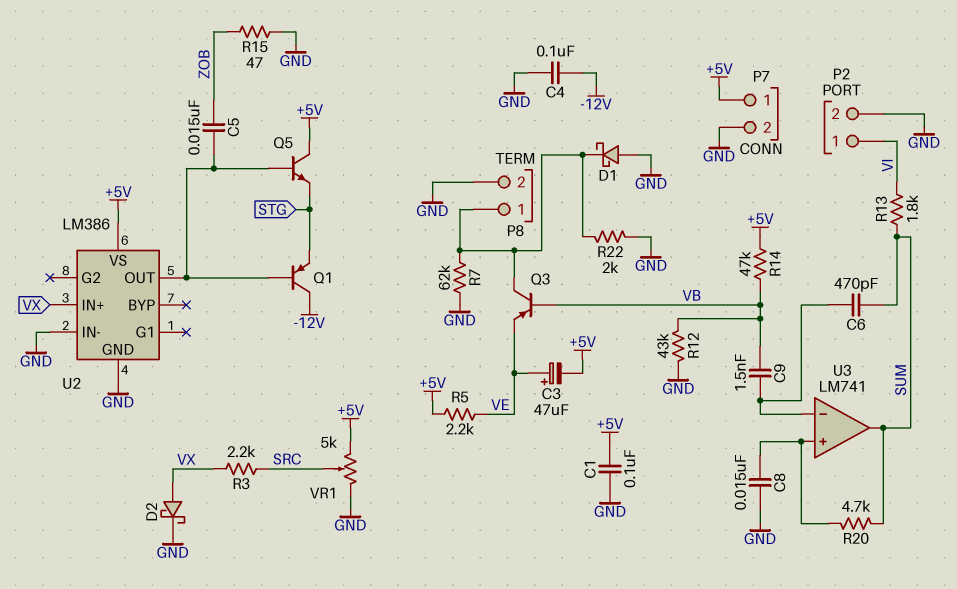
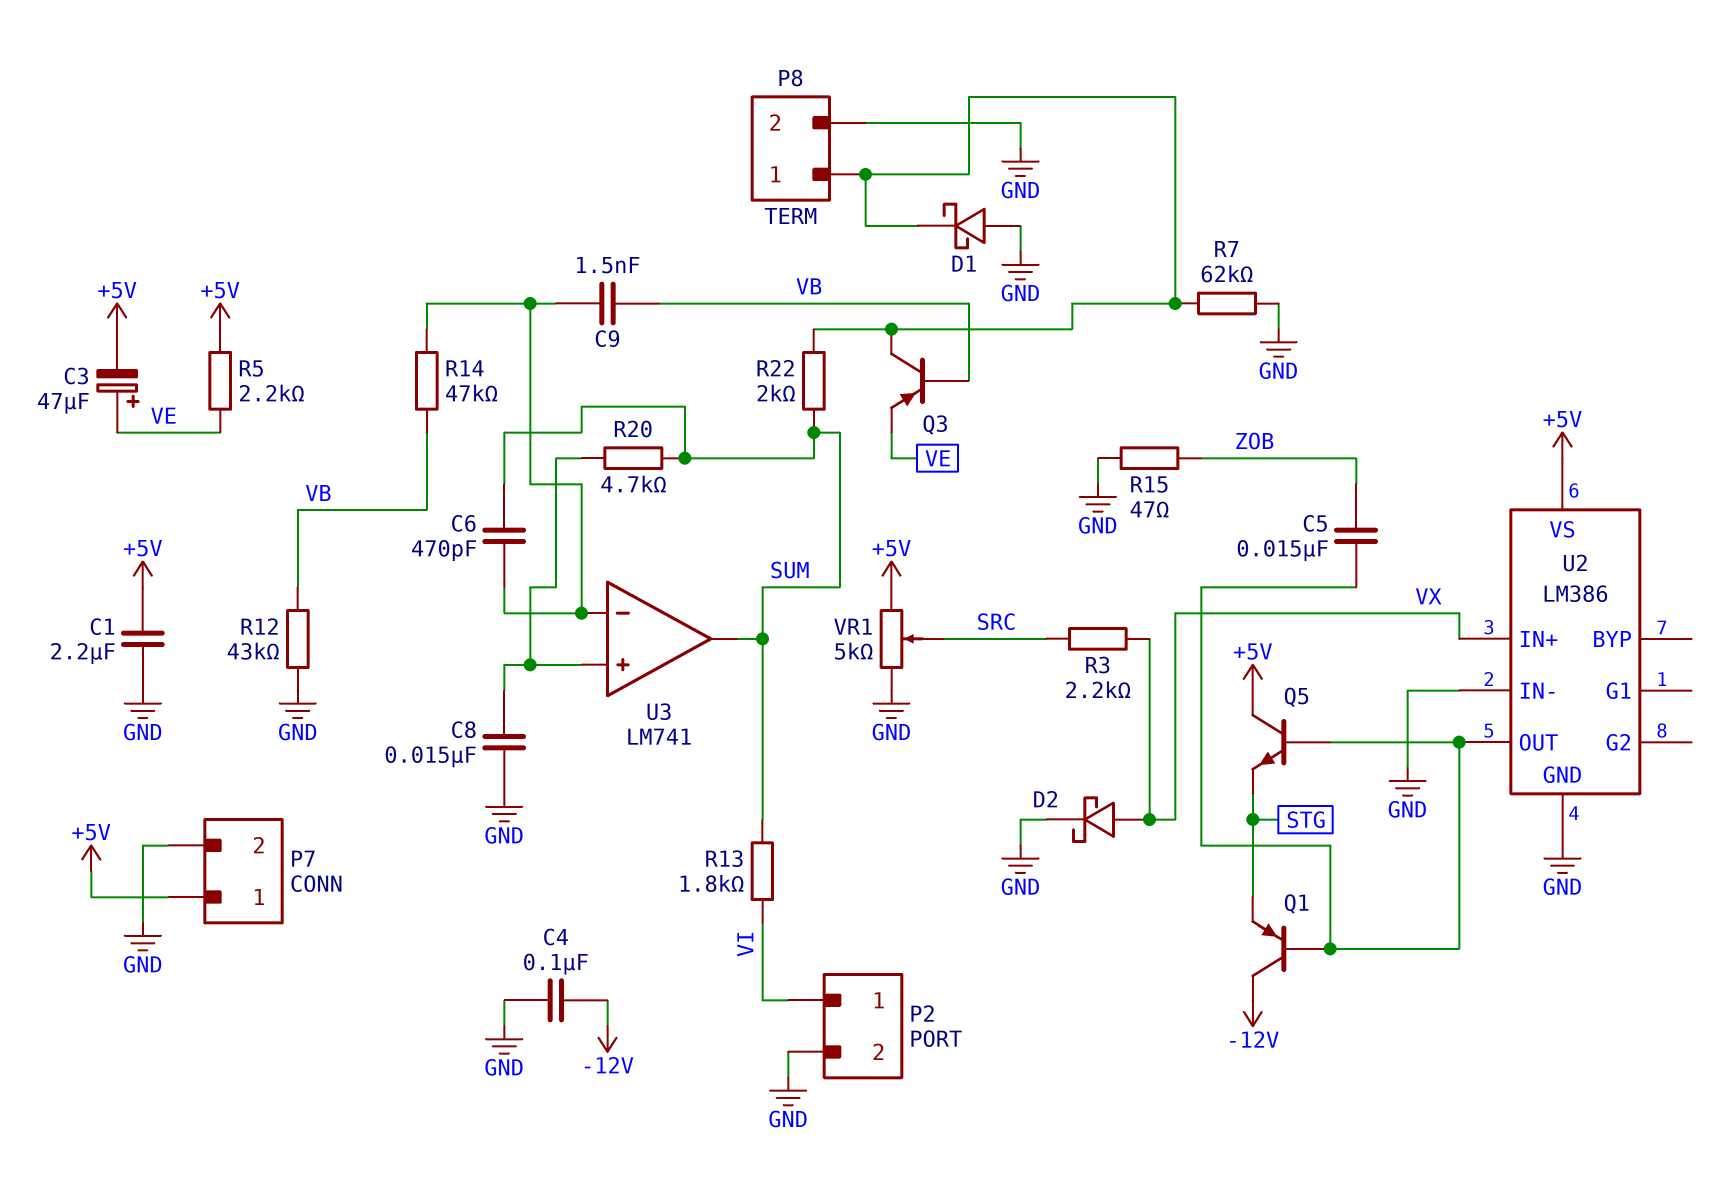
C1: 100nF (+5V, GND) -> 2.2uF (+5V, GND)
R14: 47k (+5V, VB) -> 47k (U3/in-, VB)
R22: 2k (GND, P8/1) -> 2k (P8/1, SUM)

